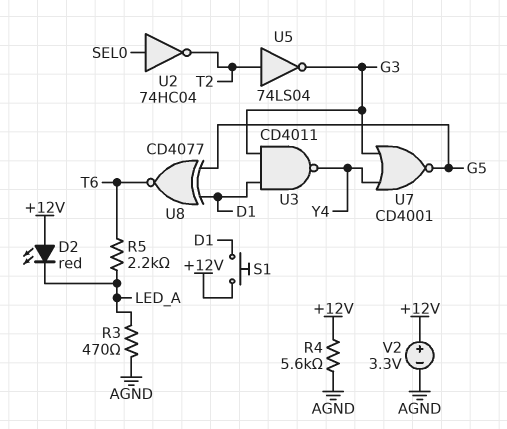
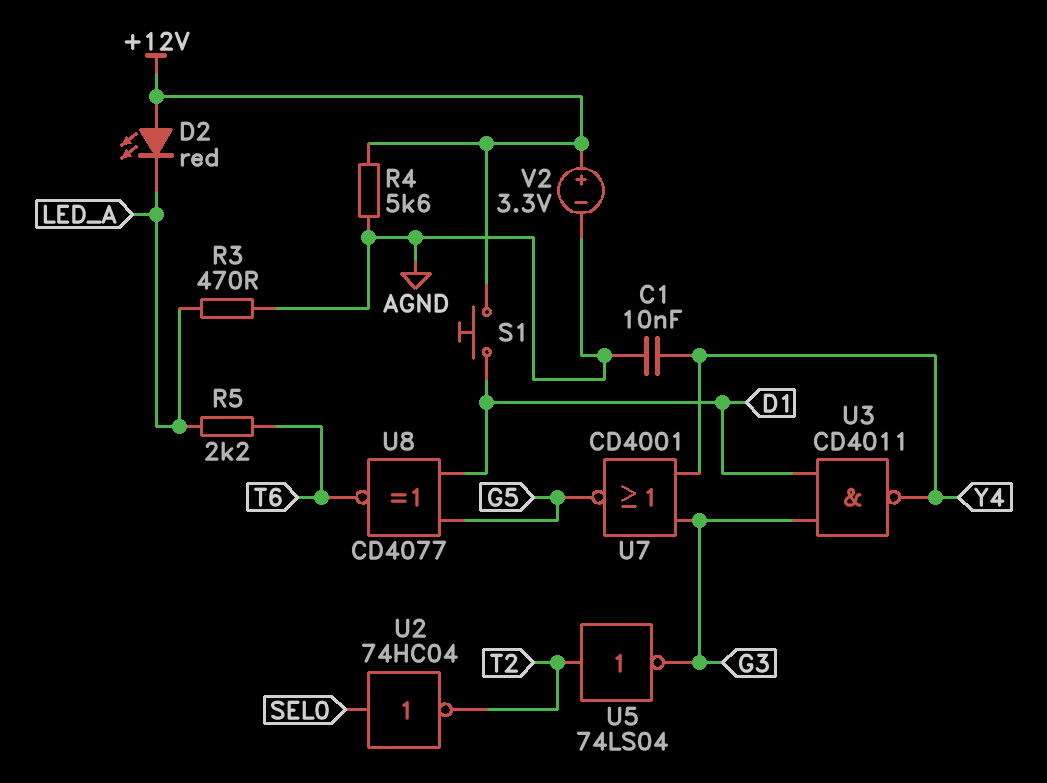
C1: none -> 10nF (AGND, Y4)

